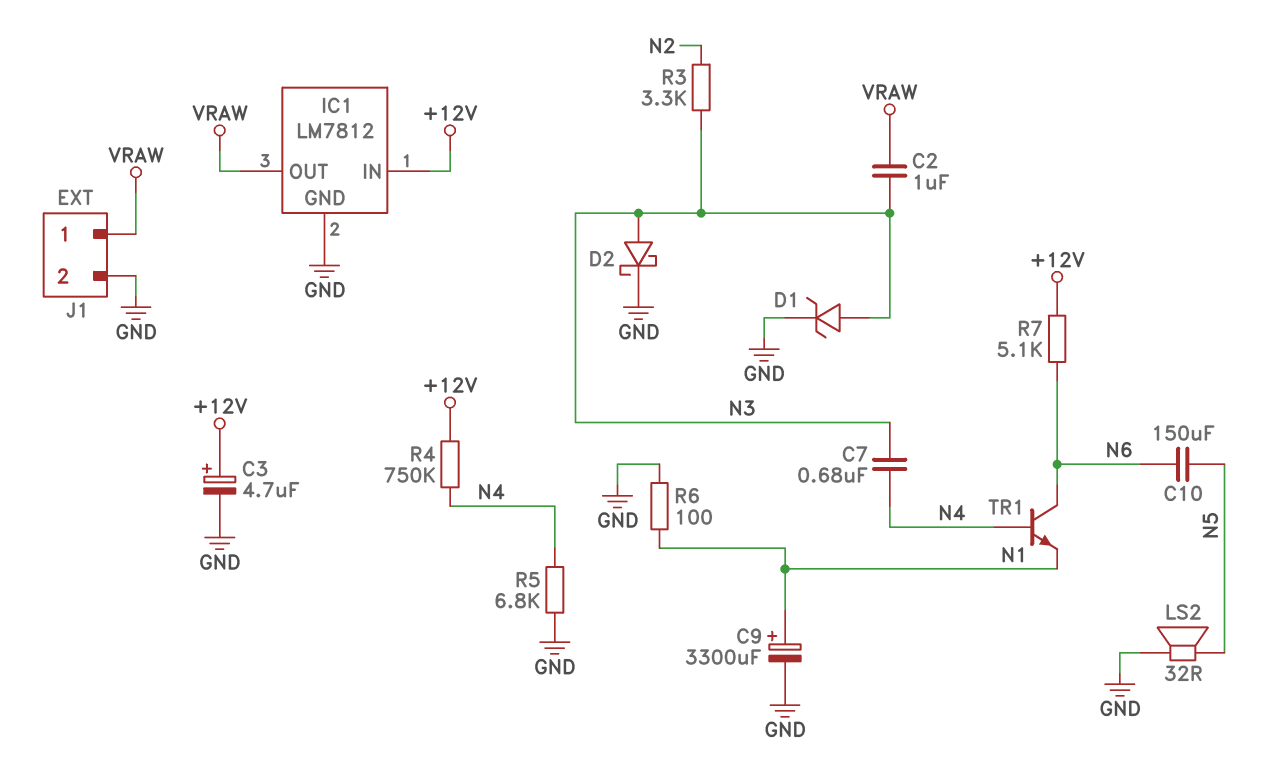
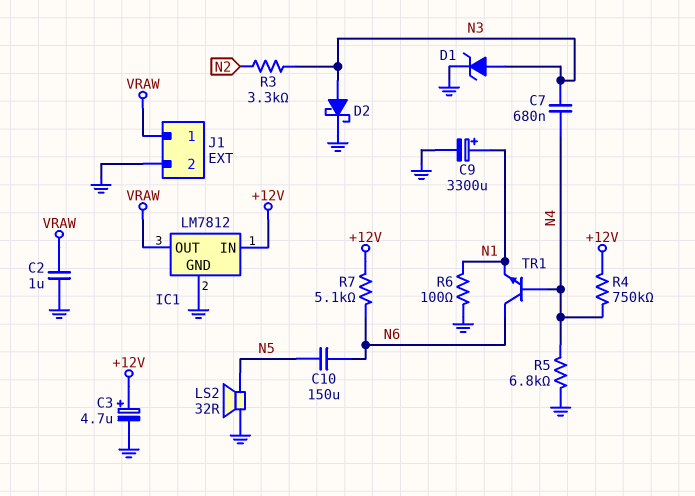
C2: 1uF (N3, VRAW) -> 1uF (GND, VRAW)

